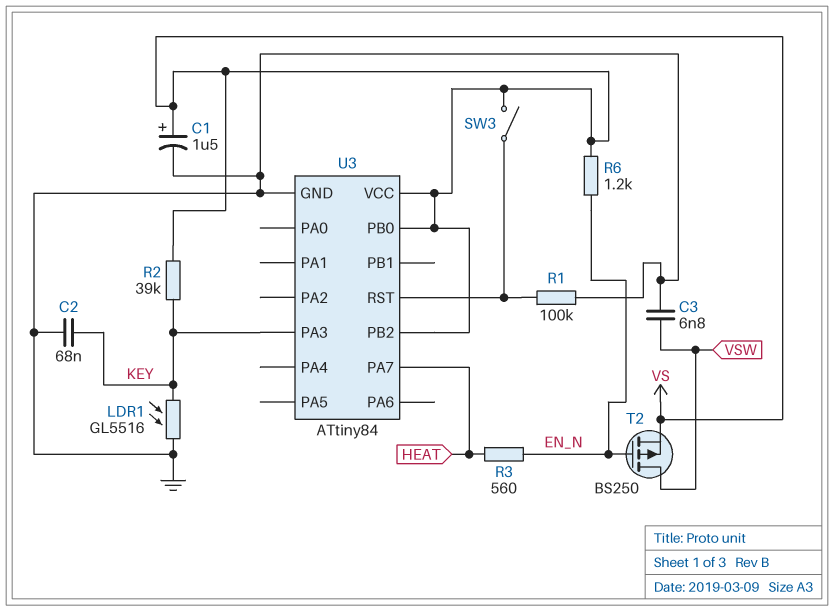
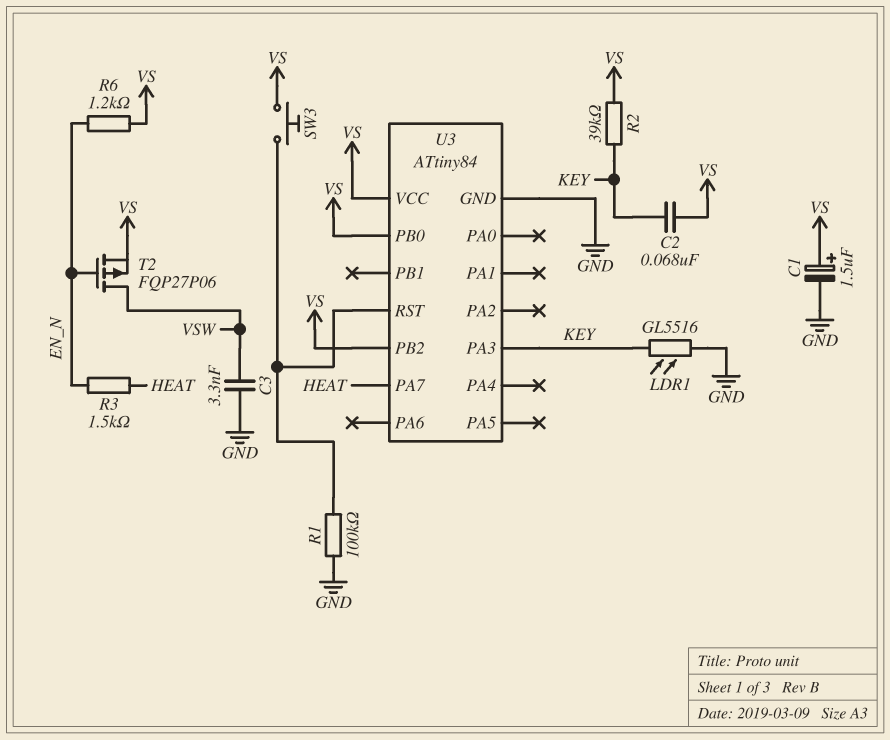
C2: 68nF (GND, KEY) -> 68nF (KEY, VS)
C3: 6.8nF (GND, VSW) -> 3.3nF (GND, VSW)
R3: 560 (EN_N, HEAT) -> 1.5k (EN_N, HEAT)
SW3: switch (U3/RST, VS) -> button (U3/RST, VS)
T2: PMOS BS250 (G EN_N, D VSW, S VS) -> PMOS FQP27P06 (G EN_N, D VSW, S VS)

